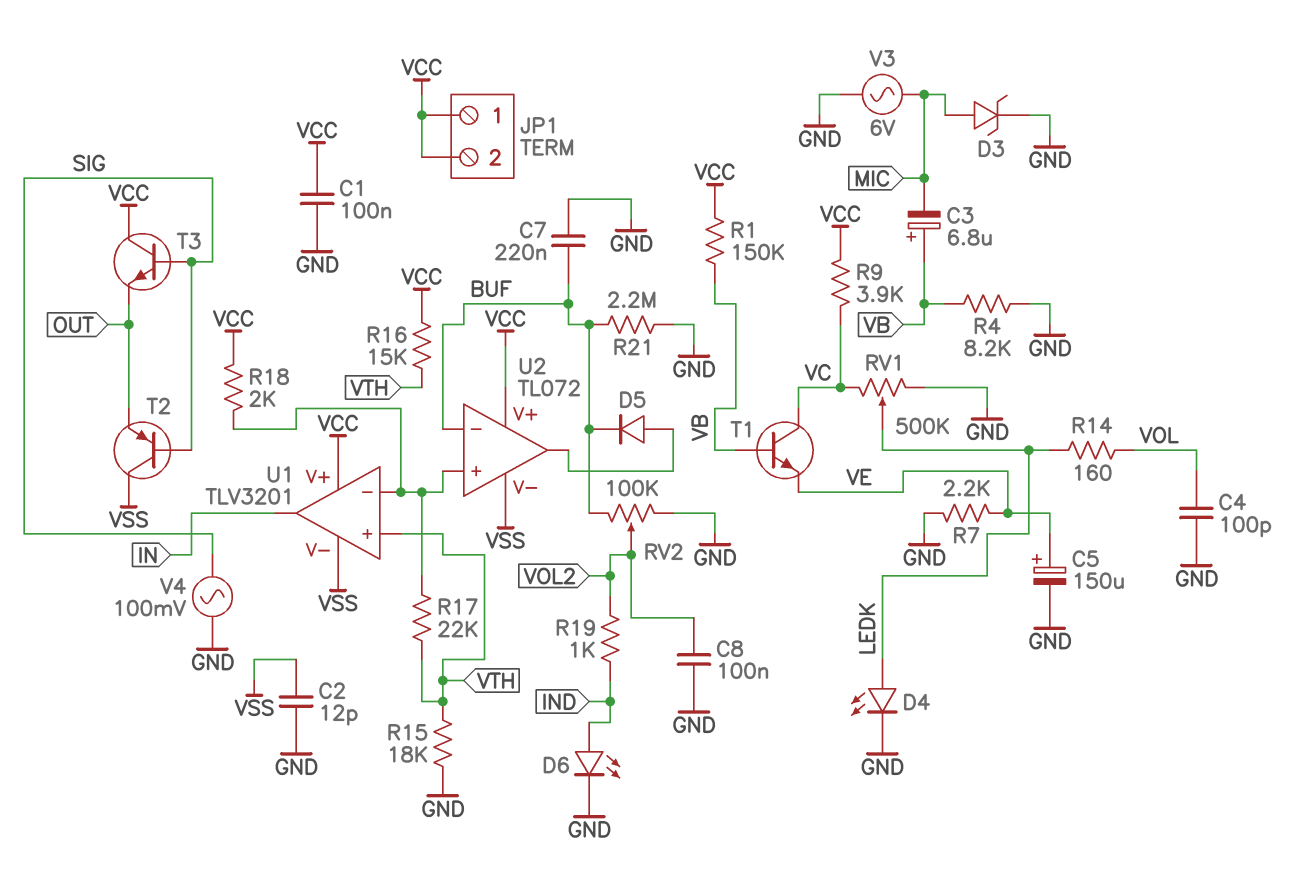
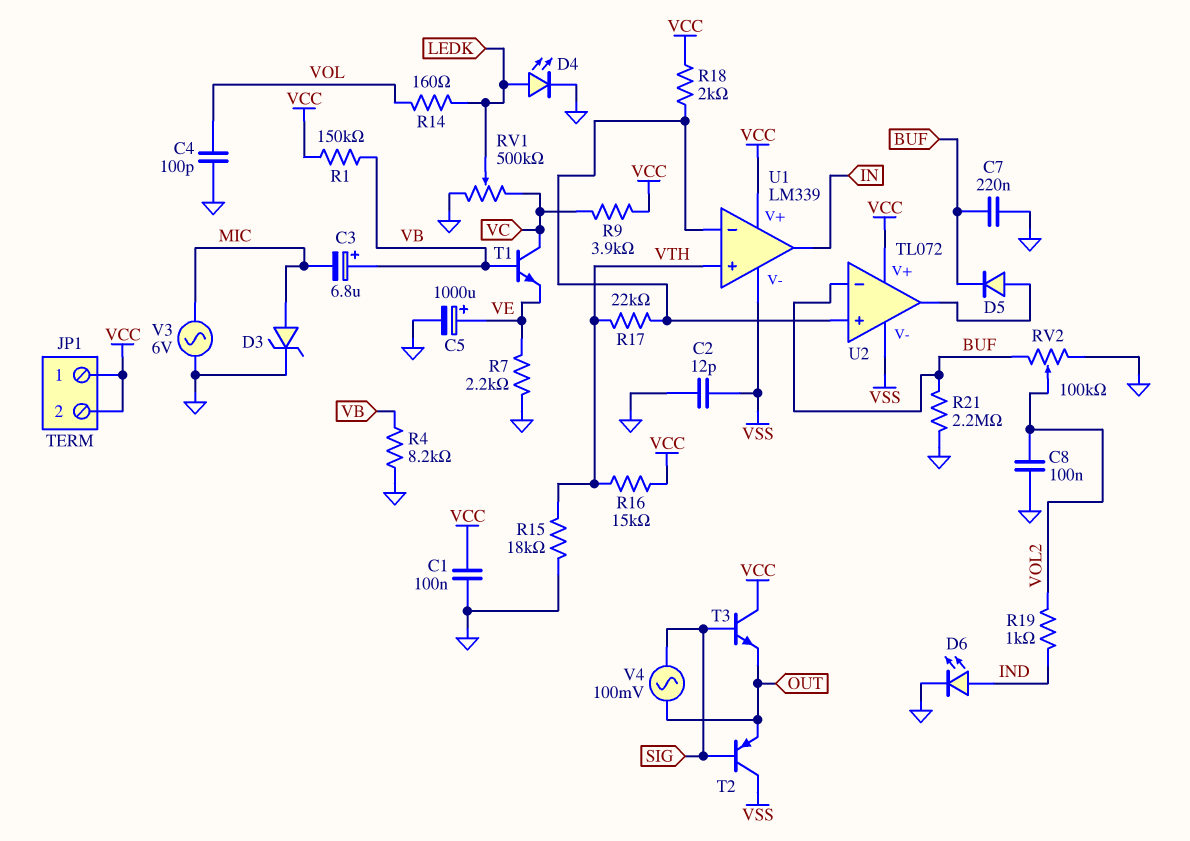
C5: 150uF (plus VE, minus GND) -> 1000uF (plus VE, minus GND)
U1: TLV3201 -> LM339
V4: AC 100mV (GND, SIG) -> AC 100mV (OUT, SIG)

